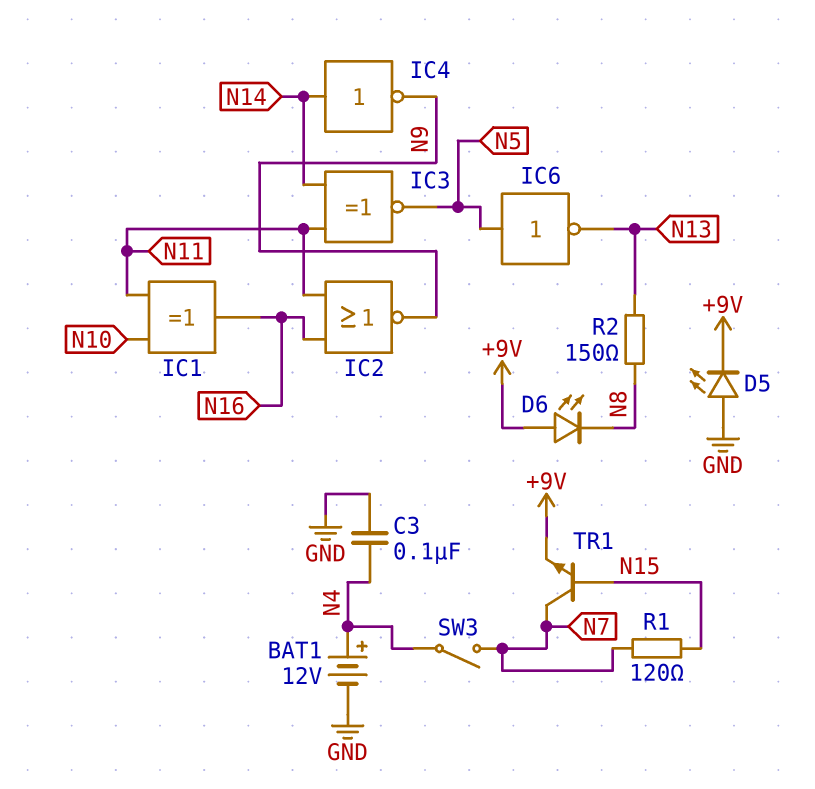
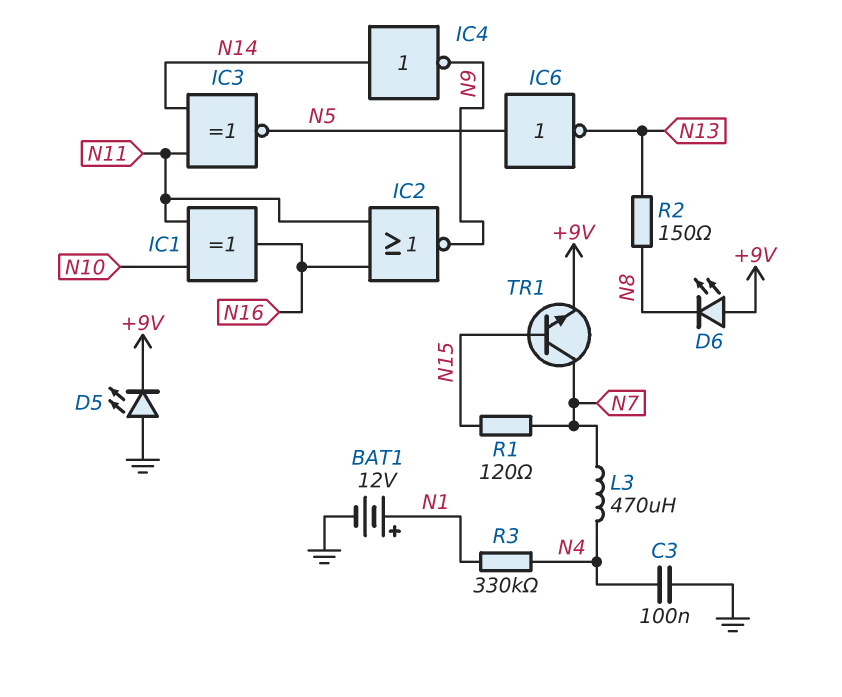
BAT1: 12V (plus N4, minus GND) -> 12V (plus N1, minus GND)
L3: none -> 470uH (N4, N7)
R3: none -> 330k (N1, N4)
SW3: switch (N4, N7) -> none

